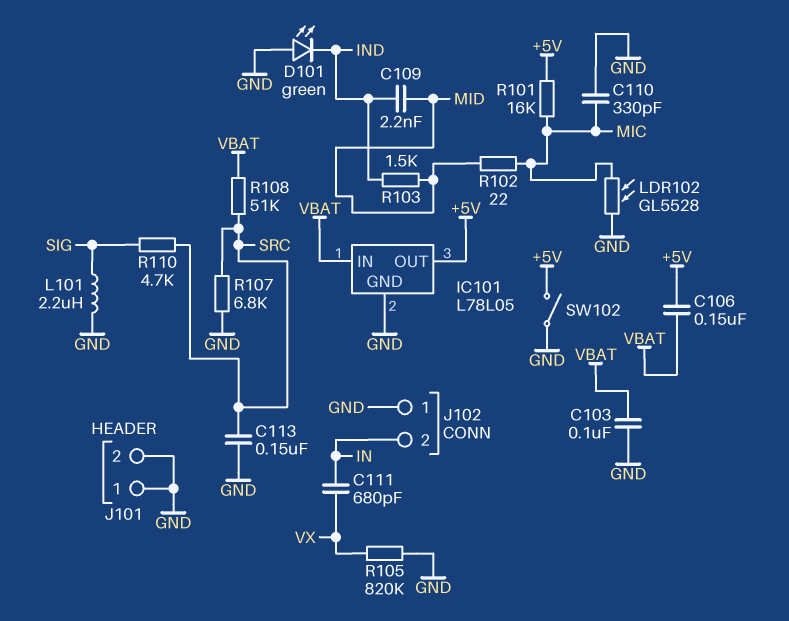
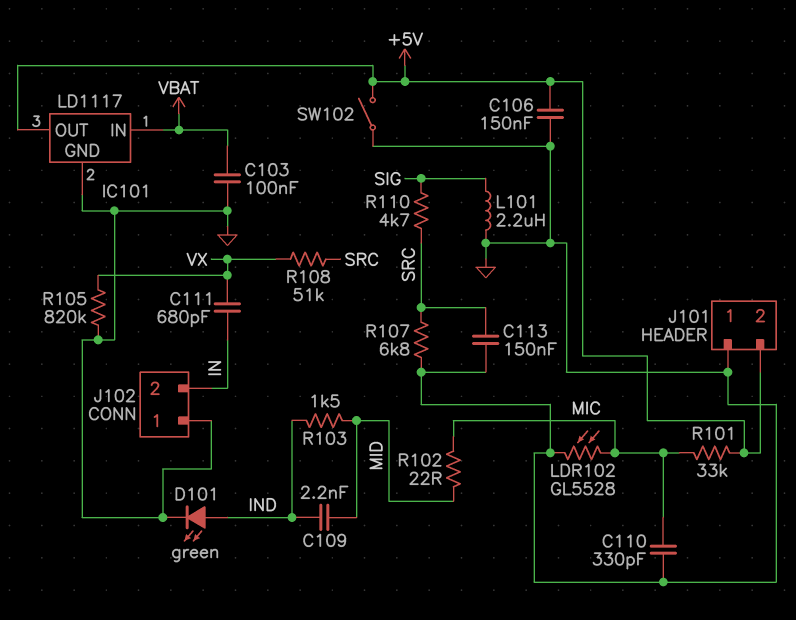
C106: 150nF (+5V, VBAT) -> 150nF (+5V, GND)
D101: LED green (A GND, K IND) -> LED green (A IND, K GND)
IC101: L78L05 -> LD1117
J101 pin 2: GND -> +5V
R101: 16k (+5V, MIC) -> 33k (+5V, MIC)
R108: 51k (SRC, VBAT) -> 51k (SRC, VX)

